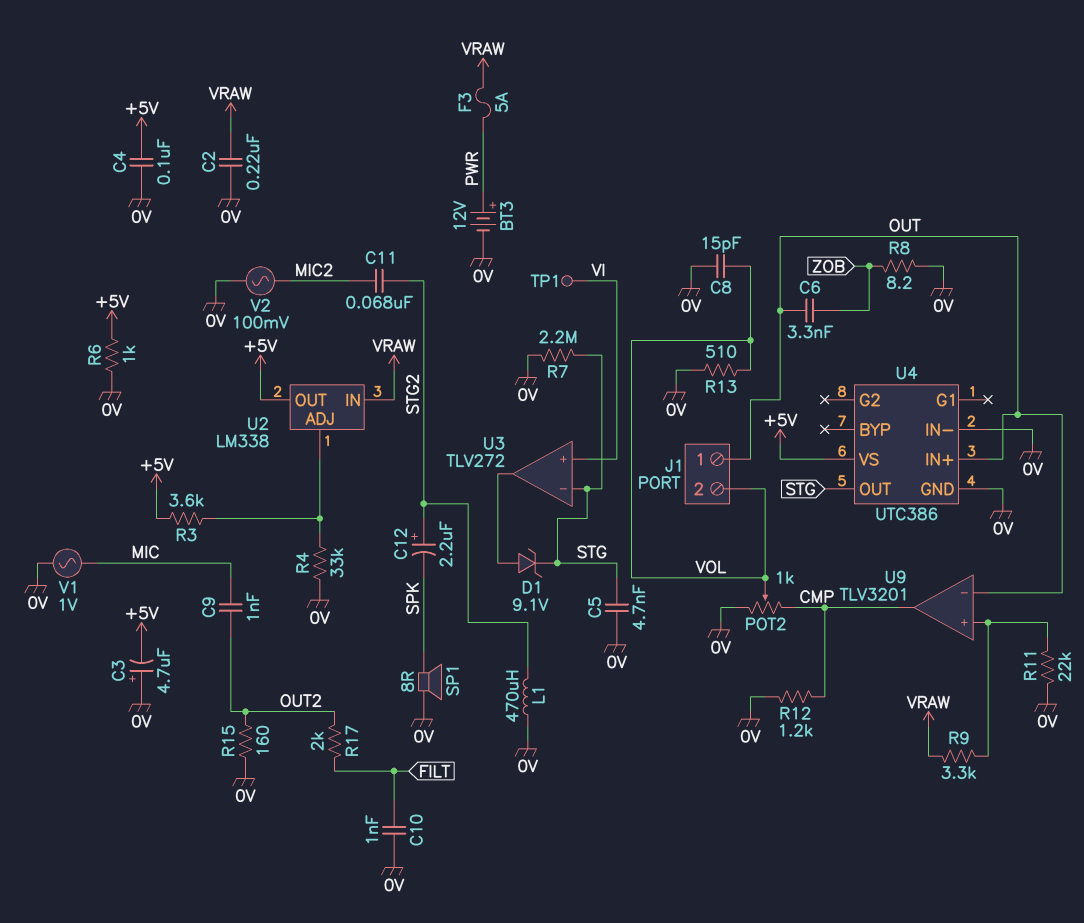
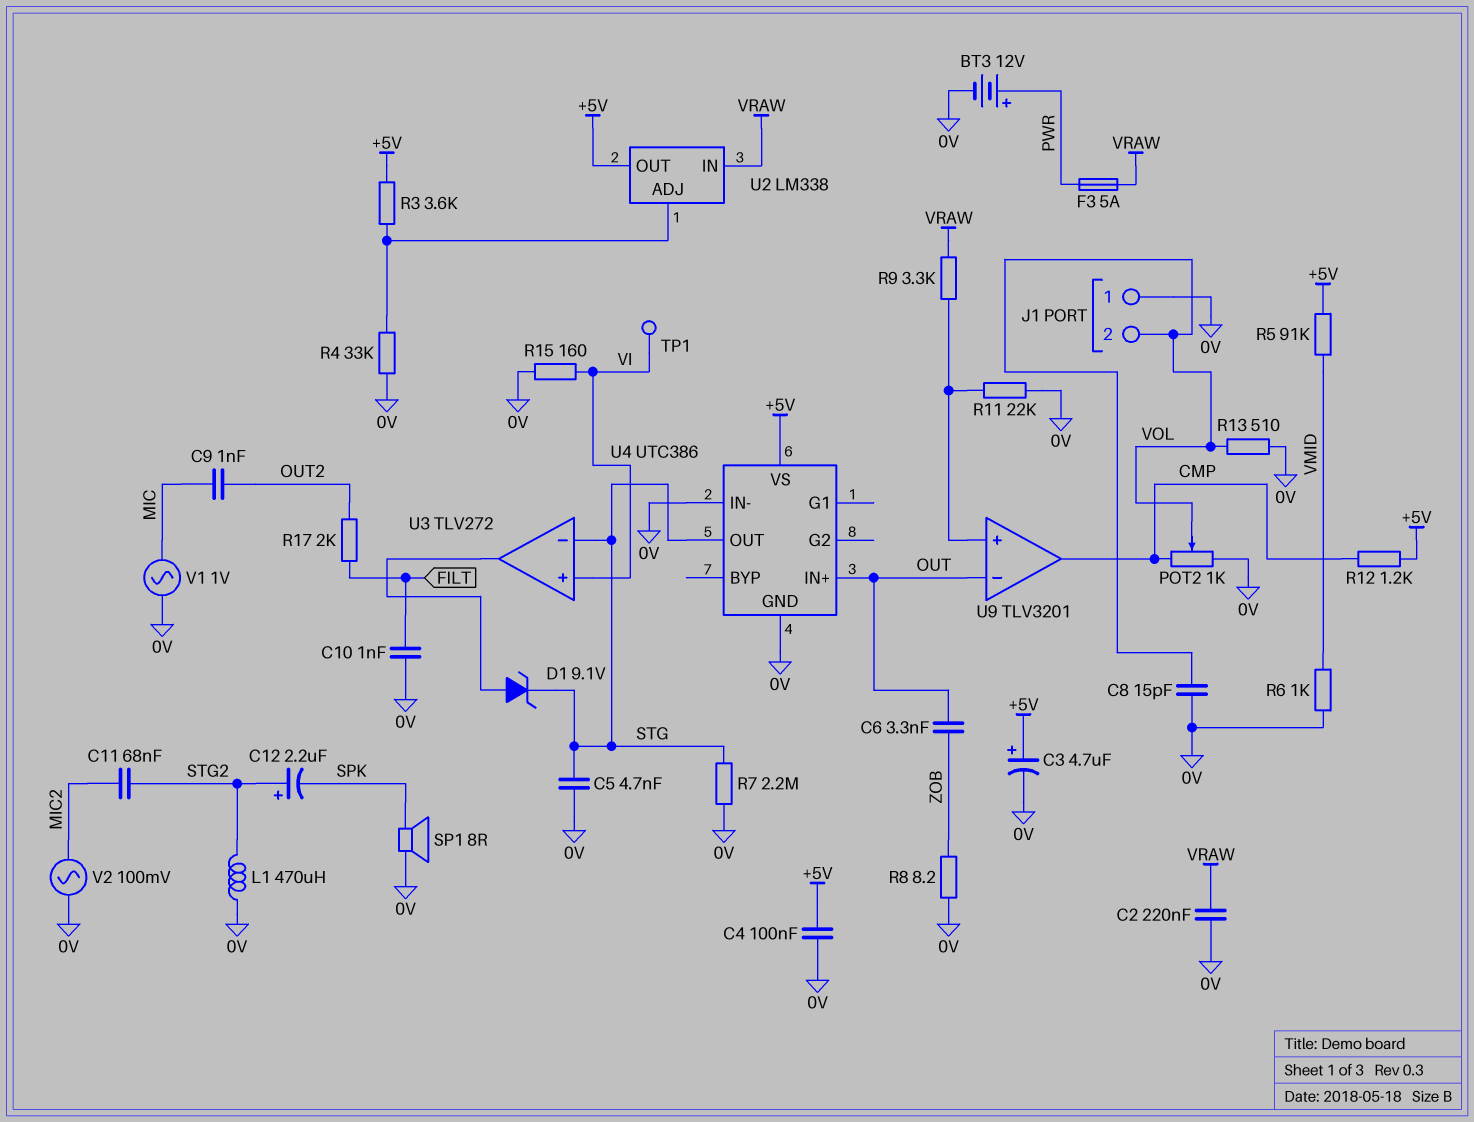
C3: 4.7uF (plus 0V, minus +5V) -> 4.7uF (plus +5V, minus 0V)
J1 pin 1: OUT -> 0V
R5: none -> 91k (+5V, VMID)
R6: 1k (+5V, 0V) -> 1k (0V, VMID)
R12: 1.2k (0V, CMP) -> 1.2k (+5V, CMP)
R15: 160 (0V, OUT2) -> 160 (0V, VI)

